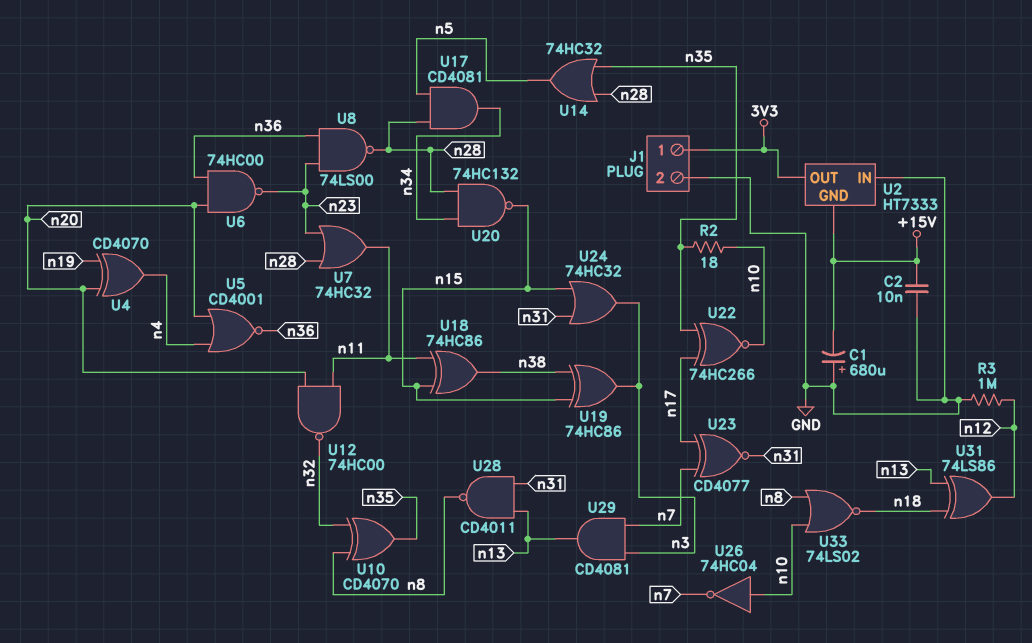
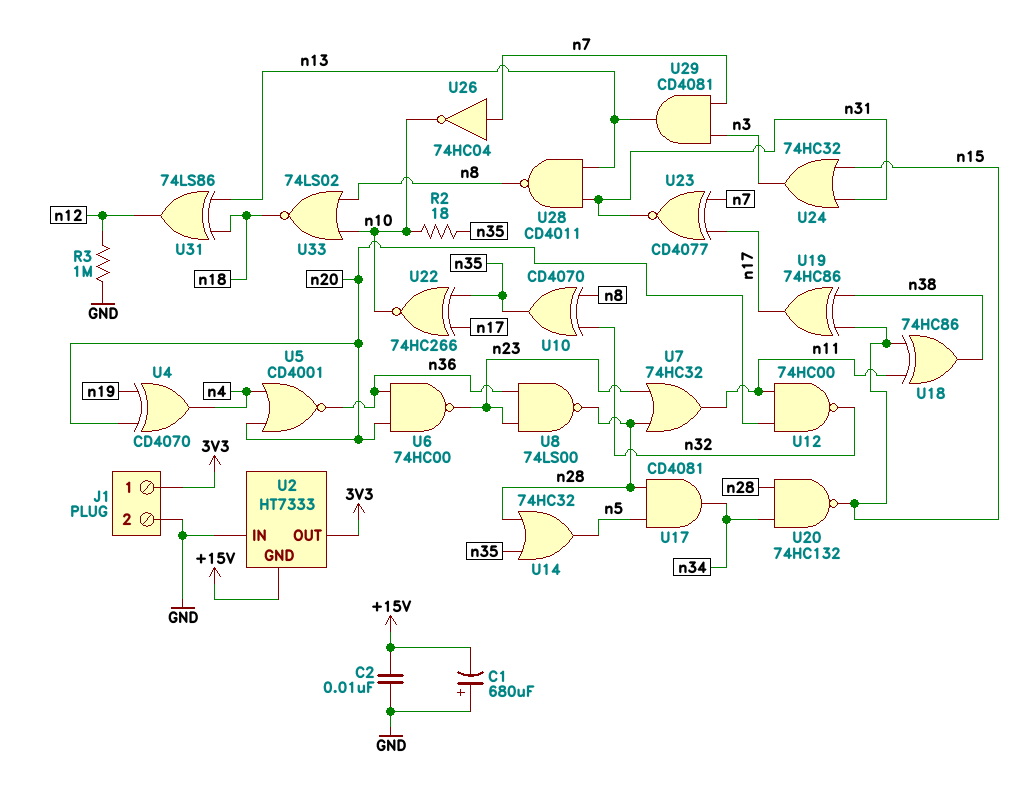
U19: XOR 74HC86 (in n15, in n38, out n3) -> XOR 74HC86 (in n15, in n38, out n17)
U26: NOT 74HC04 (in n10, out n7) -> NOT 74HC04 (in n7, out n10)

